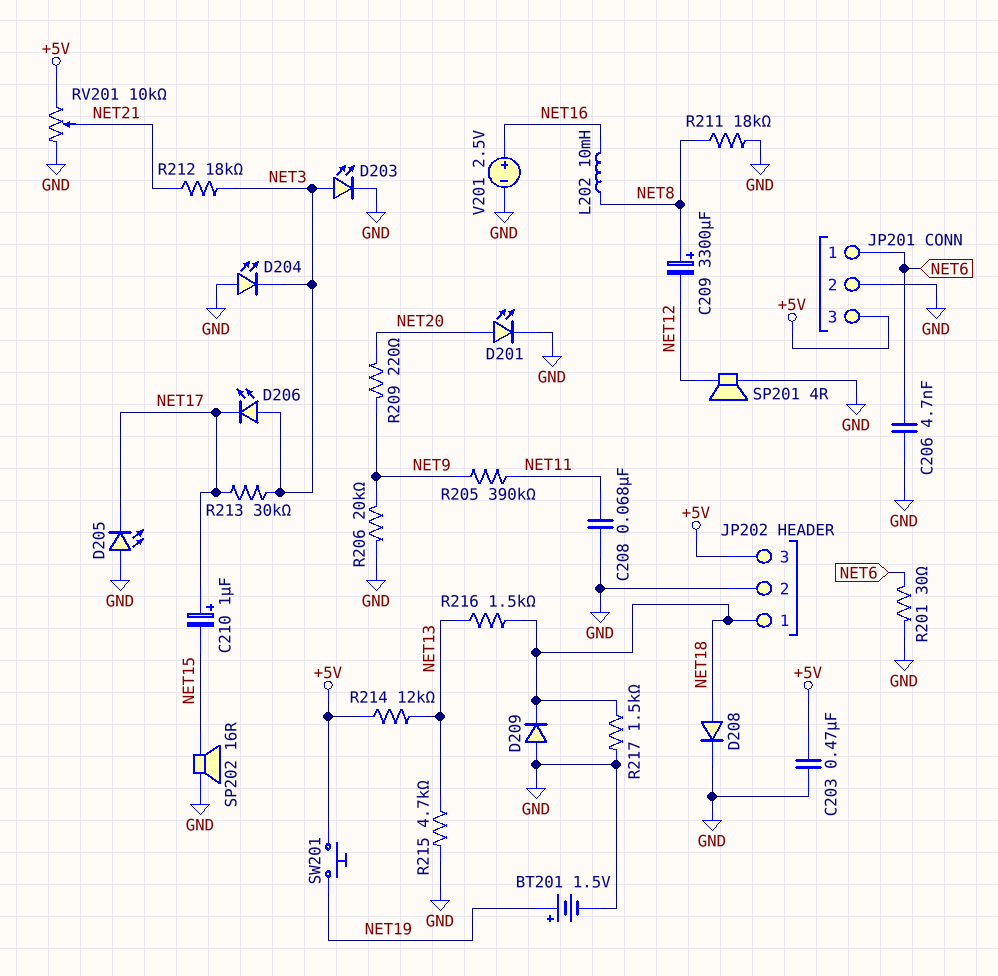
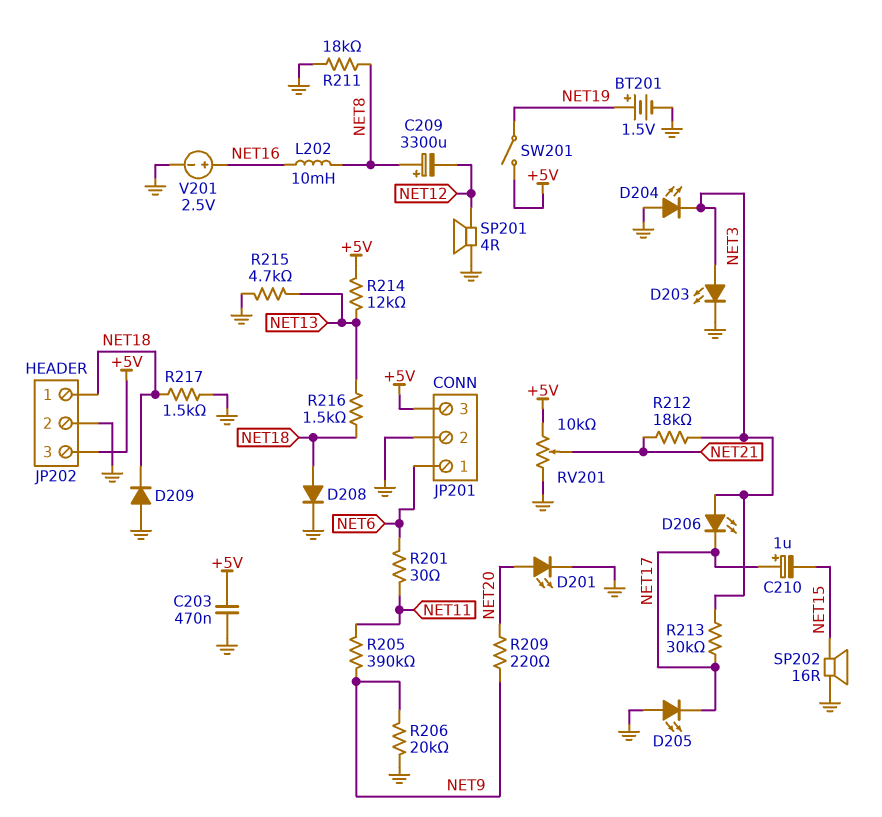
C206: 4.7nF (GND, NET6) -> none
C208: 68nF (GND, NET11) -> none
R201: 30 (GND, NET6) -> 30 (NET6, NET11)
SW201: button (+5V, NET19) -> switch (+5V, NET19)

